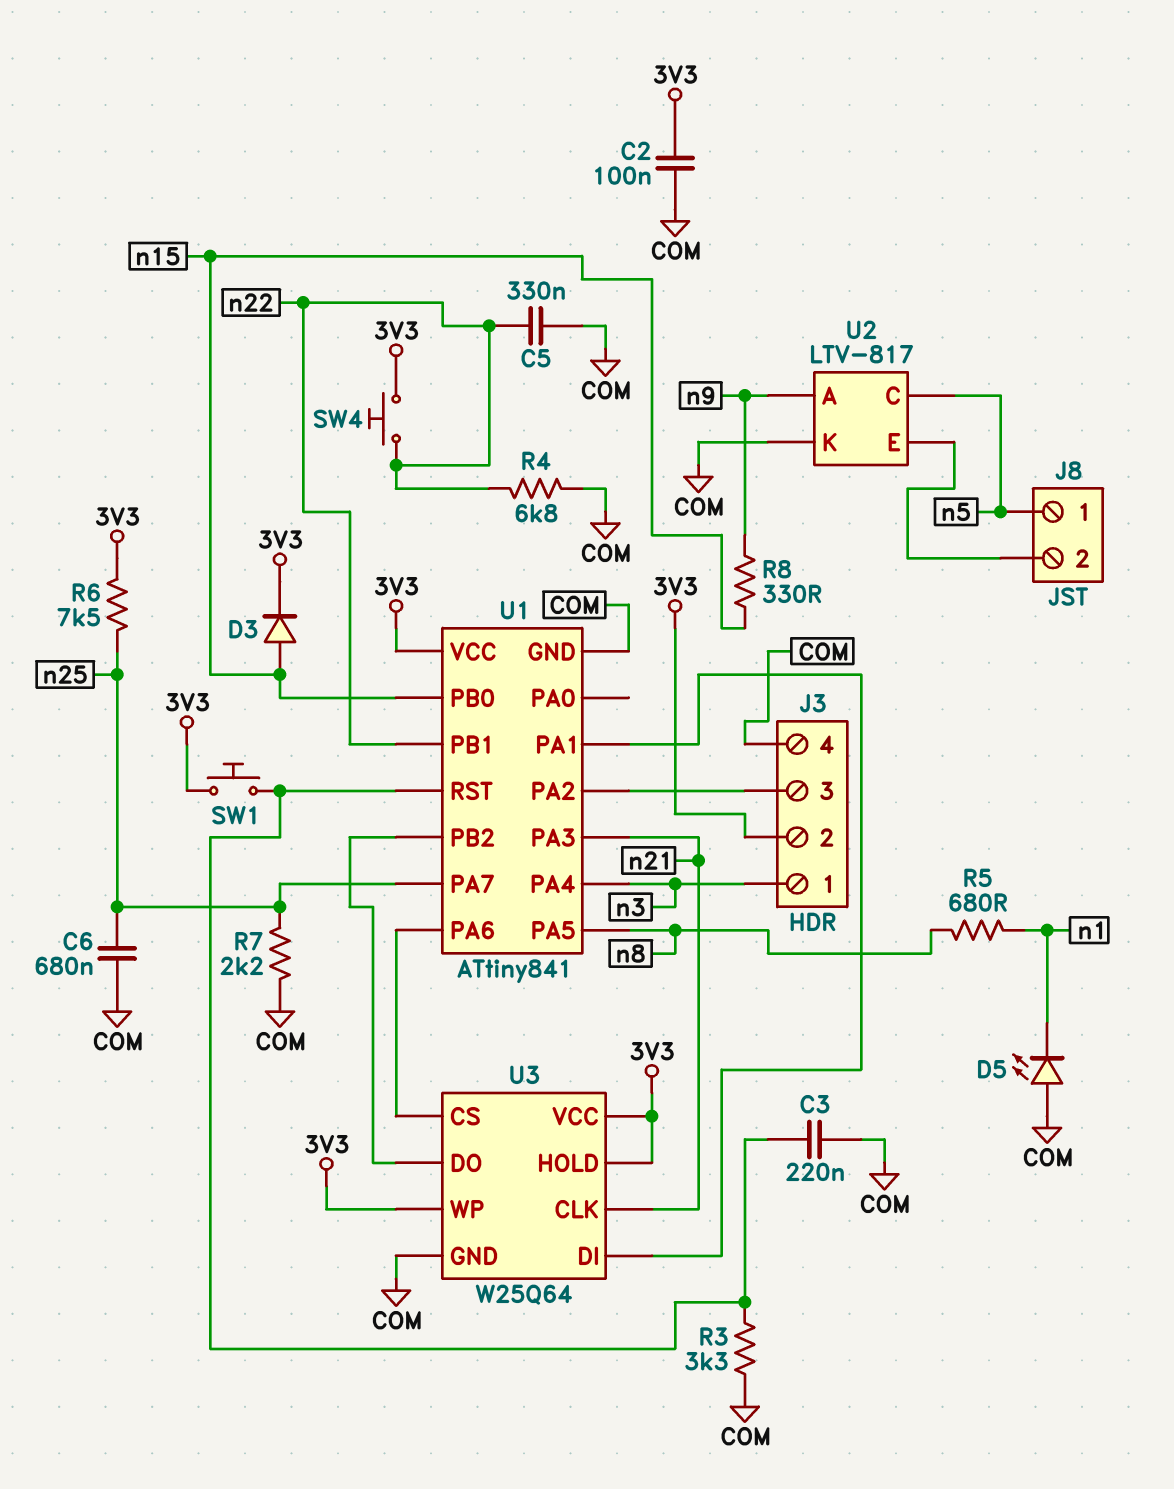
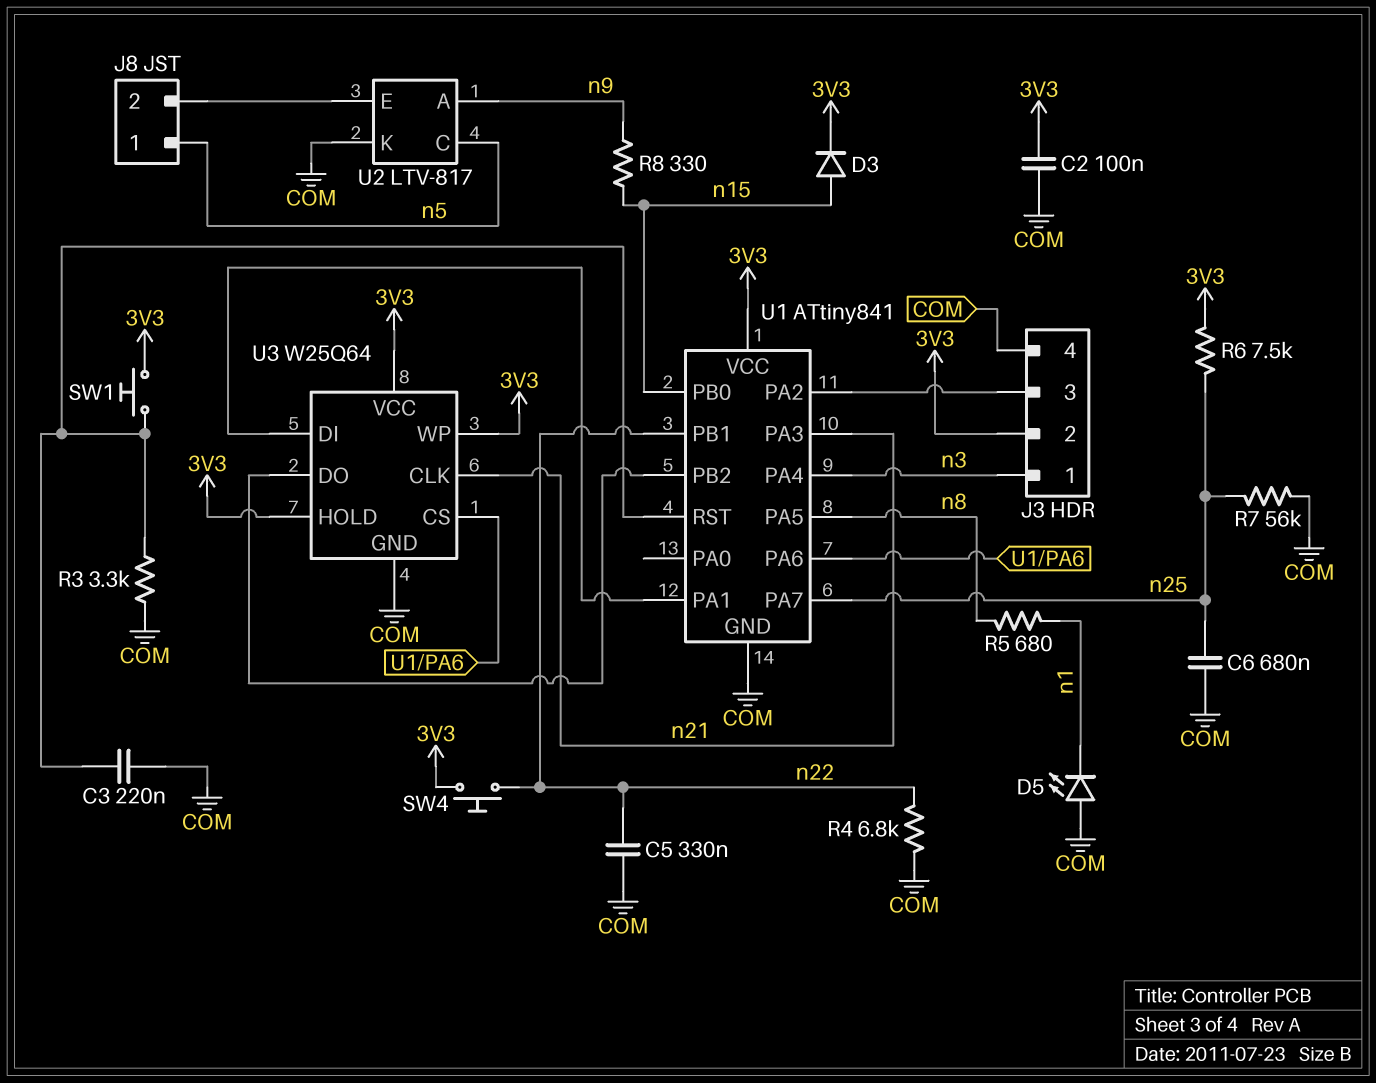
R7: 2.2k (COM, n25) -> 56k (COM, n25)

